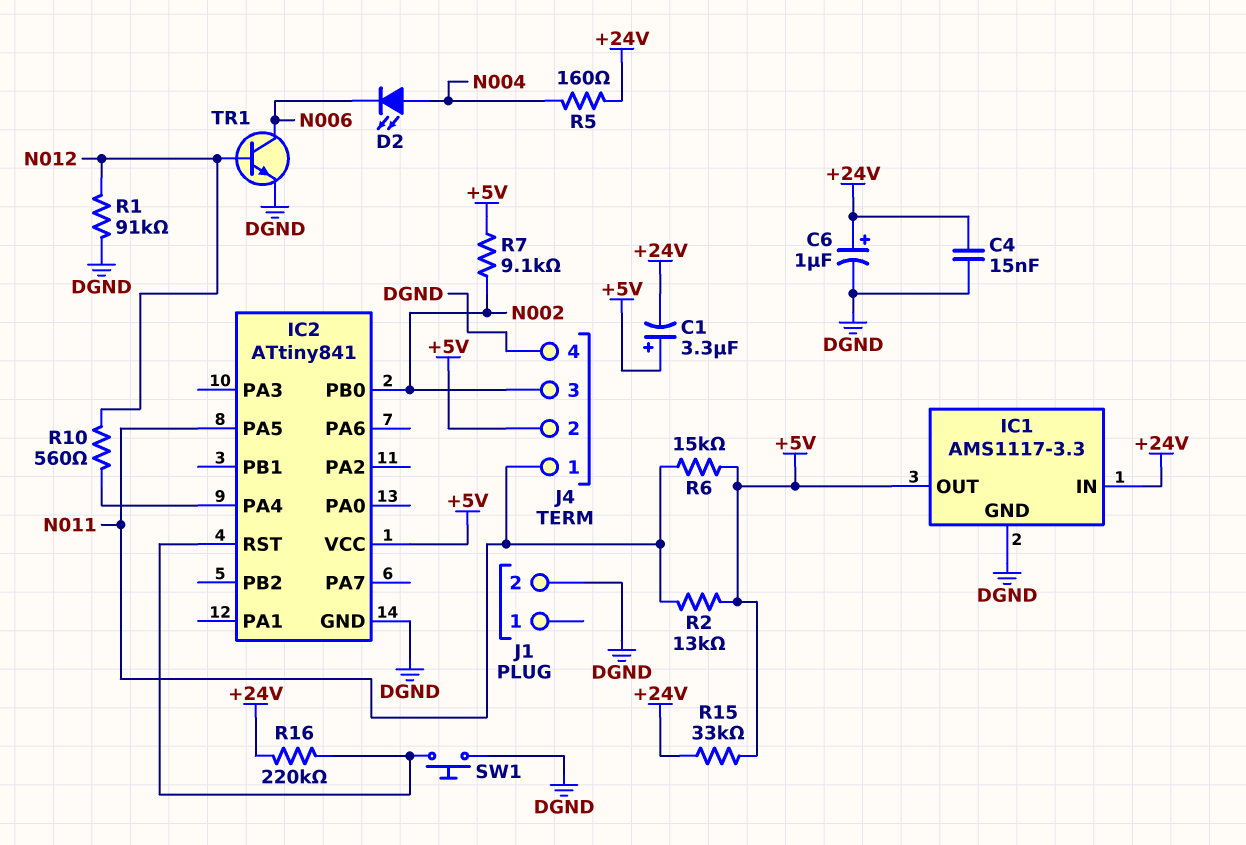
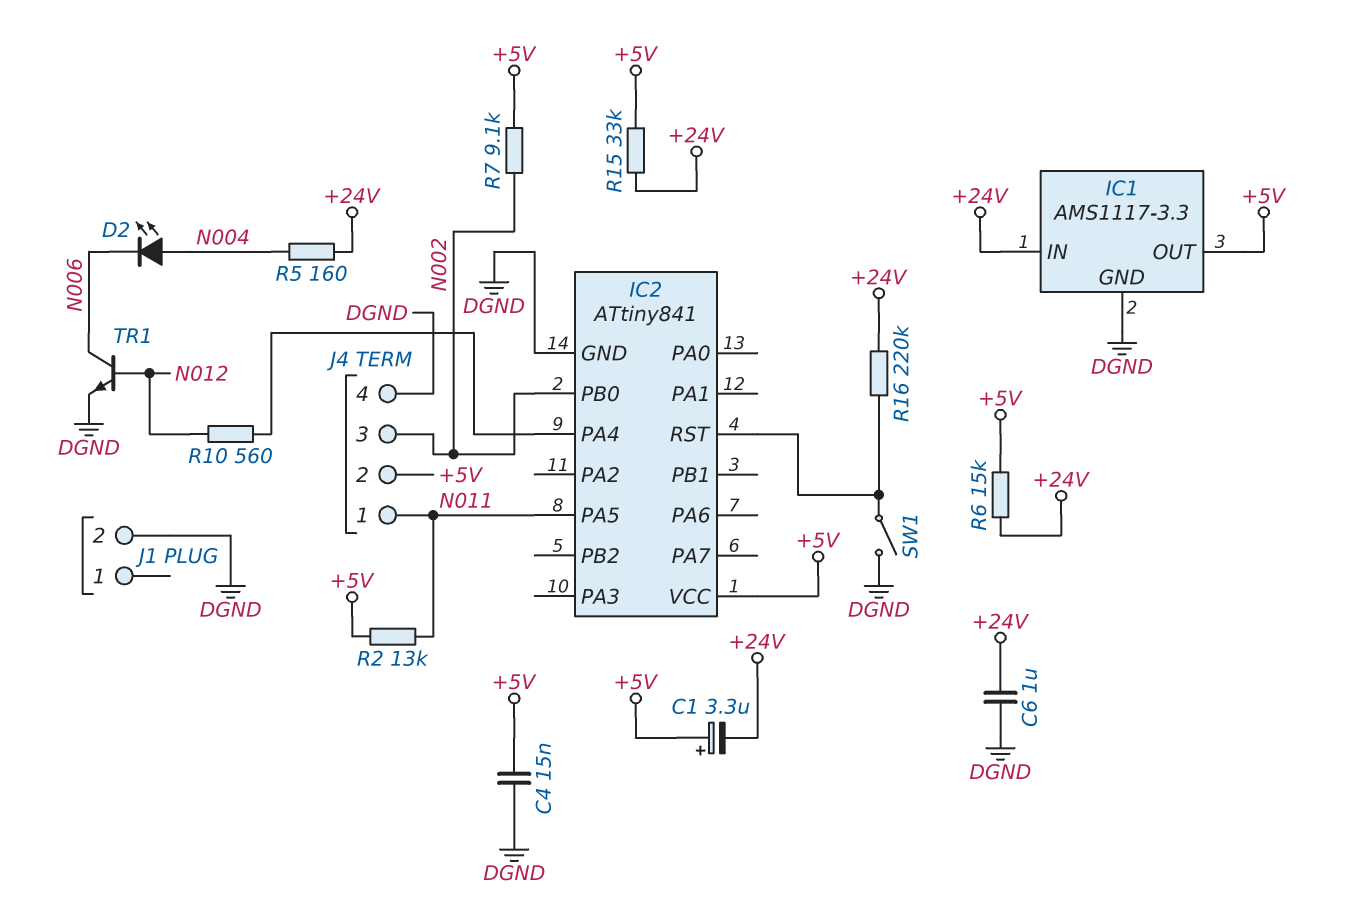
C4: 15nF (+24V, DGND) -> 15nF (+5V, DGND)
C6: 1uF (plus +24V, minus DGND) -> 1uF (+24V, DGND)
R1: 91k (DGND, N012) -> none
R6: 15k (+5V, N011) -> 15k (+5V, +24V)
SW1: button (DGND, IC2/RST) -> switch (DGND, IC2/RST)

